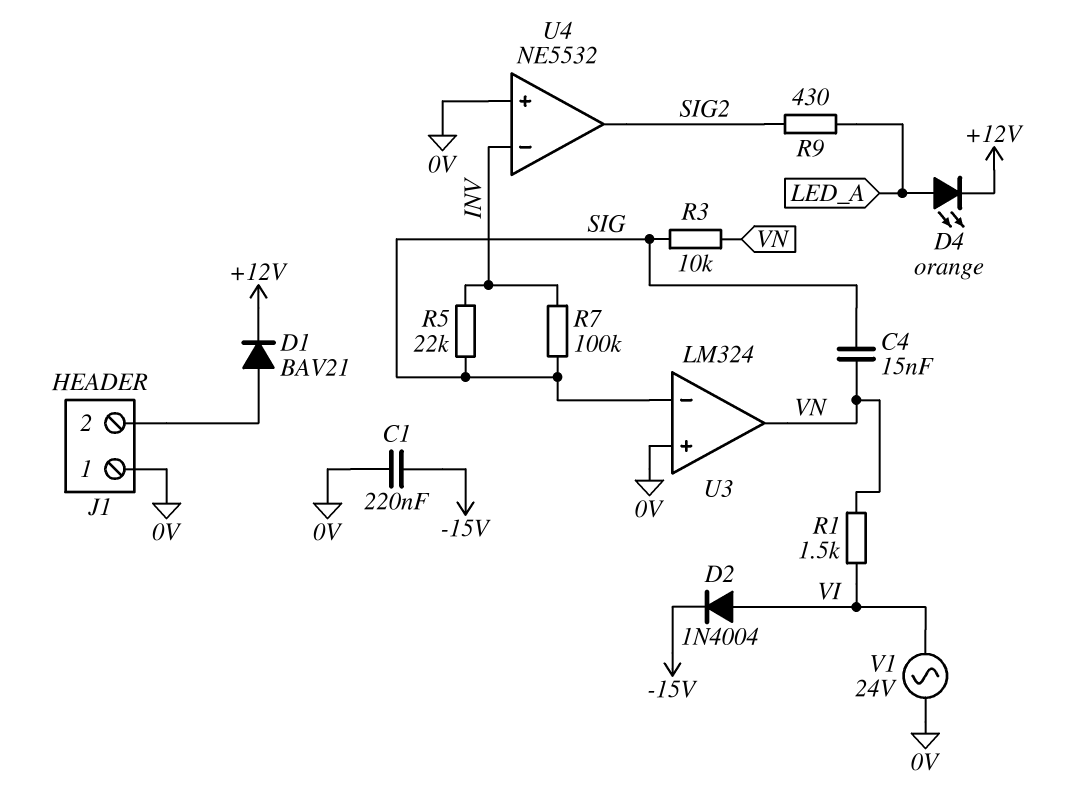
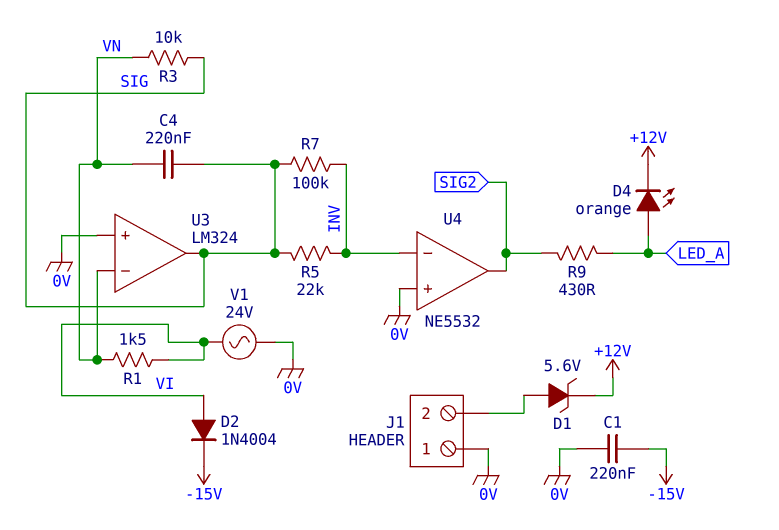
C4: 15nF (SIG, VN) -> 220nF (SIG, VN)
D1: diode BAV21 (A J1/2, K +12V) -> zener 5.6V (A J1/2, K +12V)
U3 pin in-: SIG -> VN
U3 pin out: VN -> SIG

